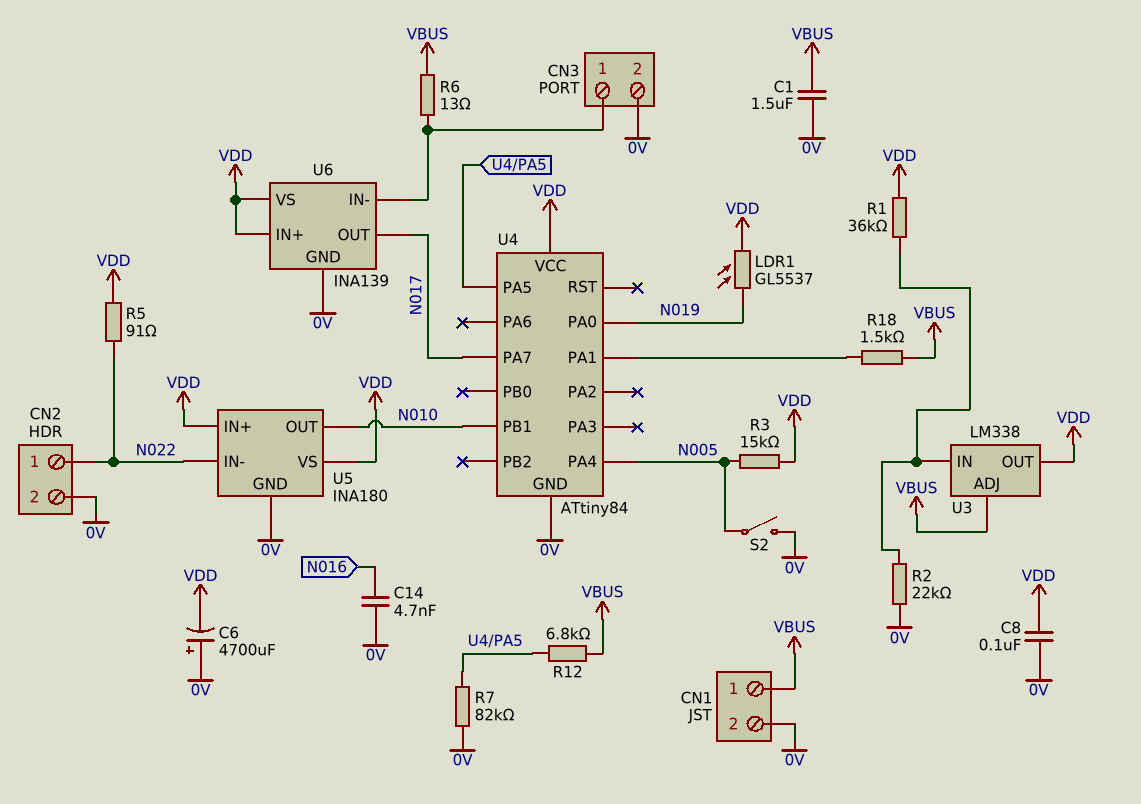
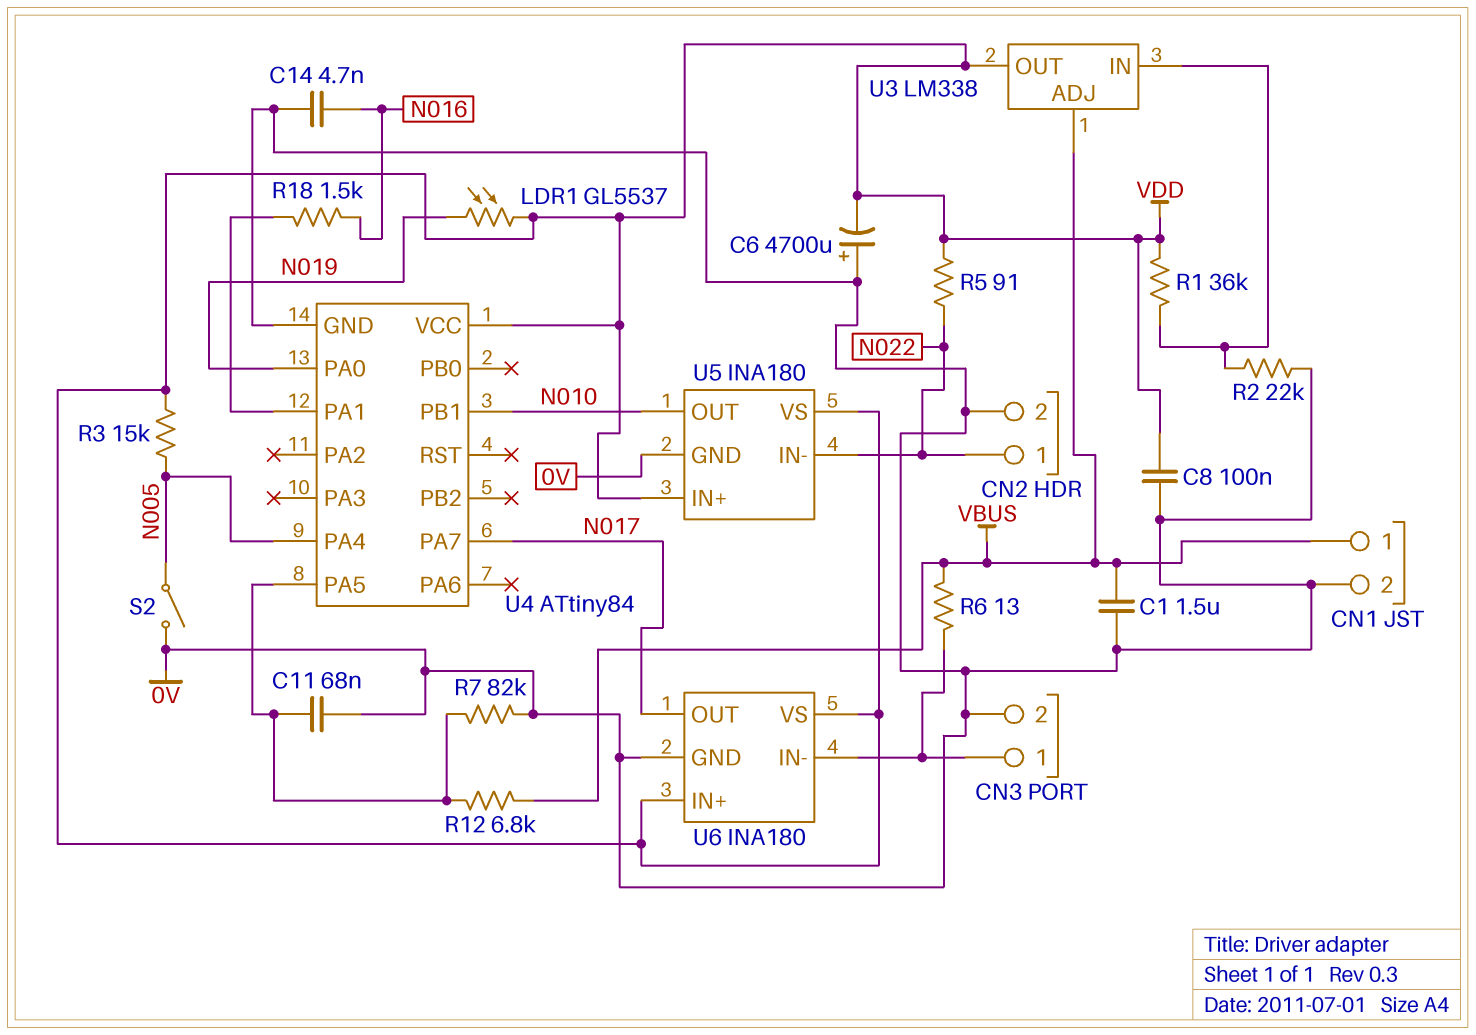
C11: none -> 68nF (0V, U4/PA5)
R18: 1.5k (U4/PA1, VBUS) -> 1.5k (N016, U4/PA1)
U6: INA139 -> INA180

